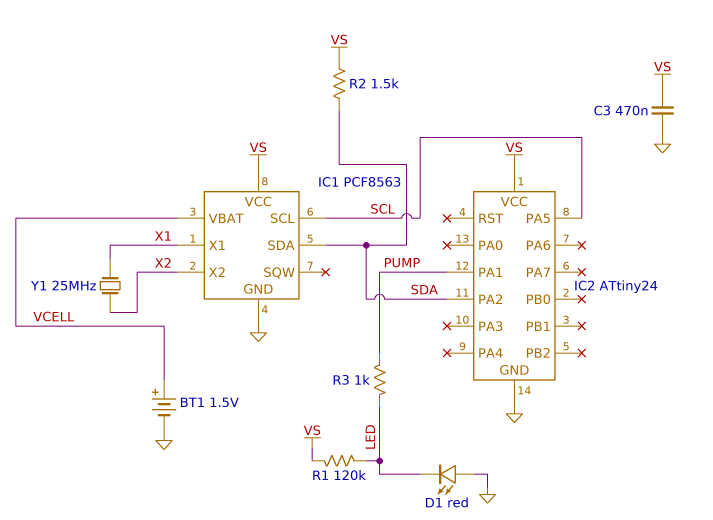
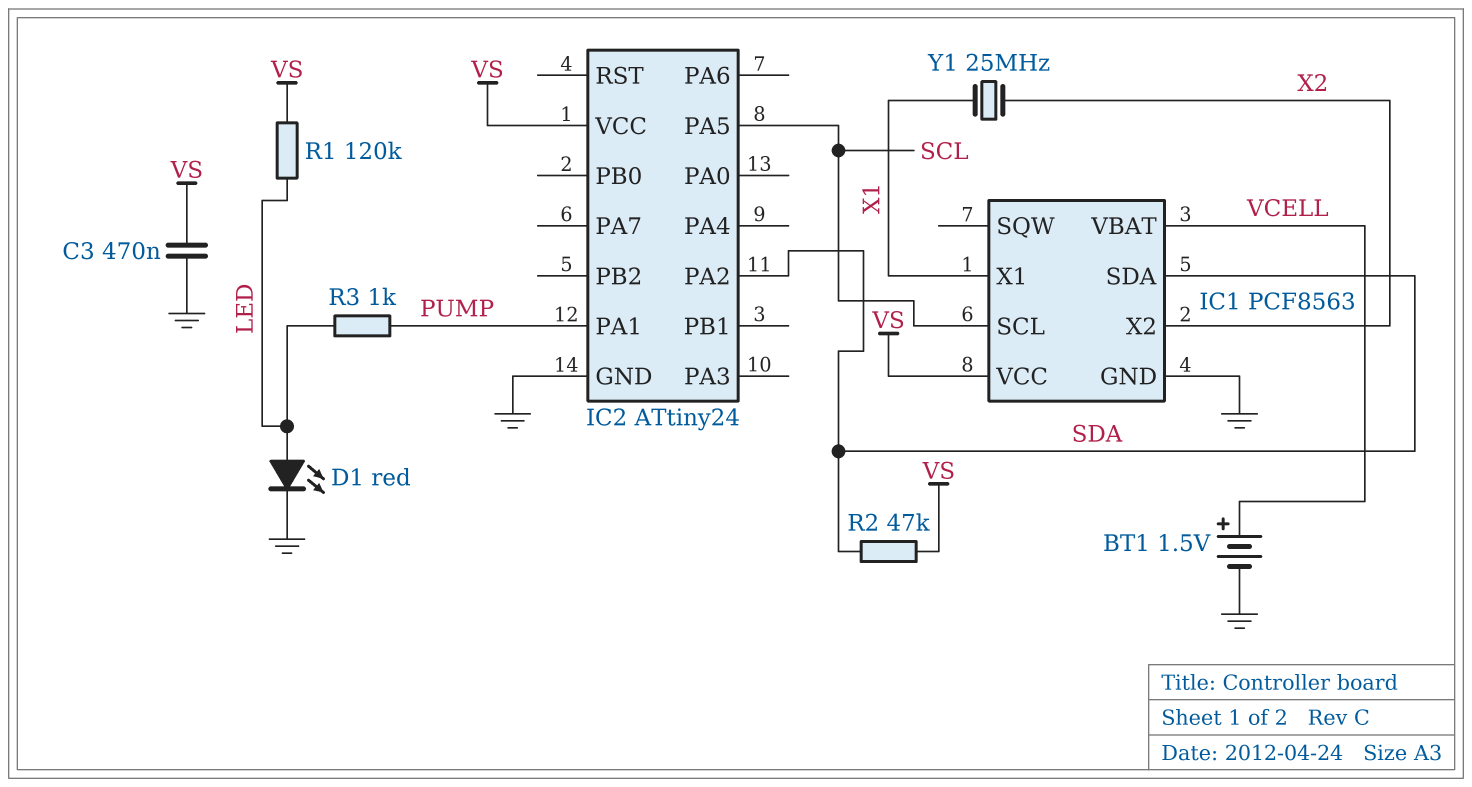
D1: LED red (A GND, K LED) -> LED red (A LED, K GND)
R2: 1.5k (SDA, VS) -> 47k (SDA, VS)

